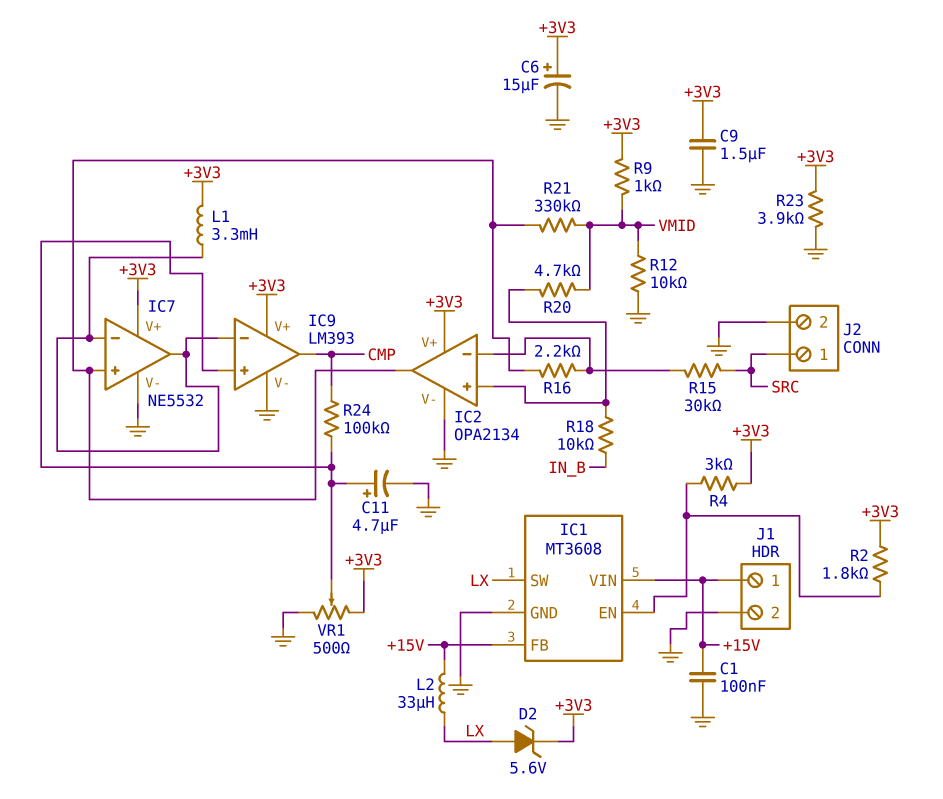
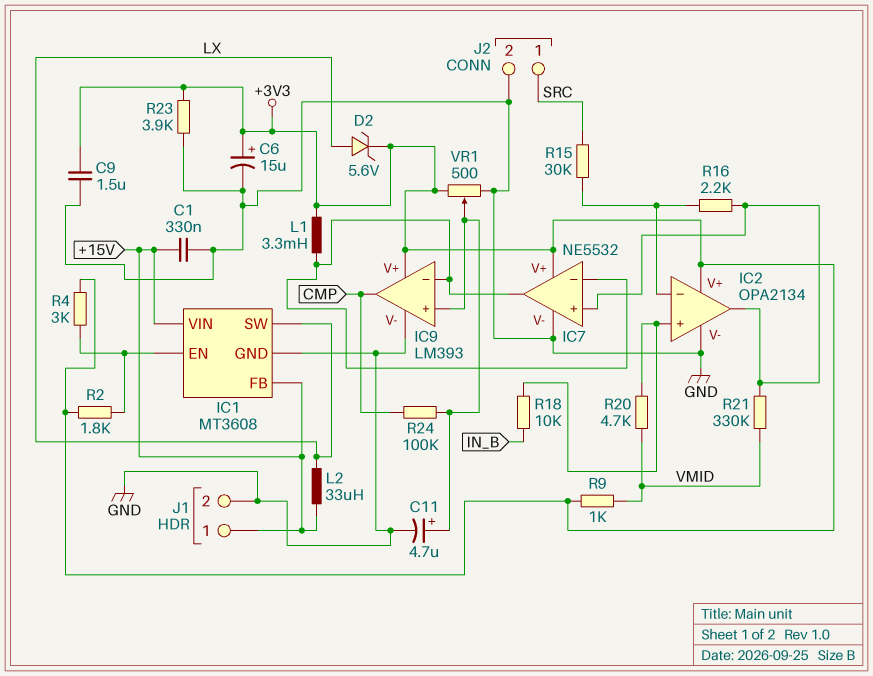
C1: 100nF (+15V, GND) -> 330nF (+15V, GND)
R12: 10k (GND, VMID) -> none

